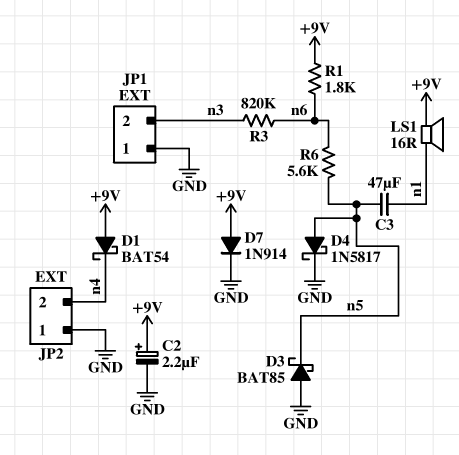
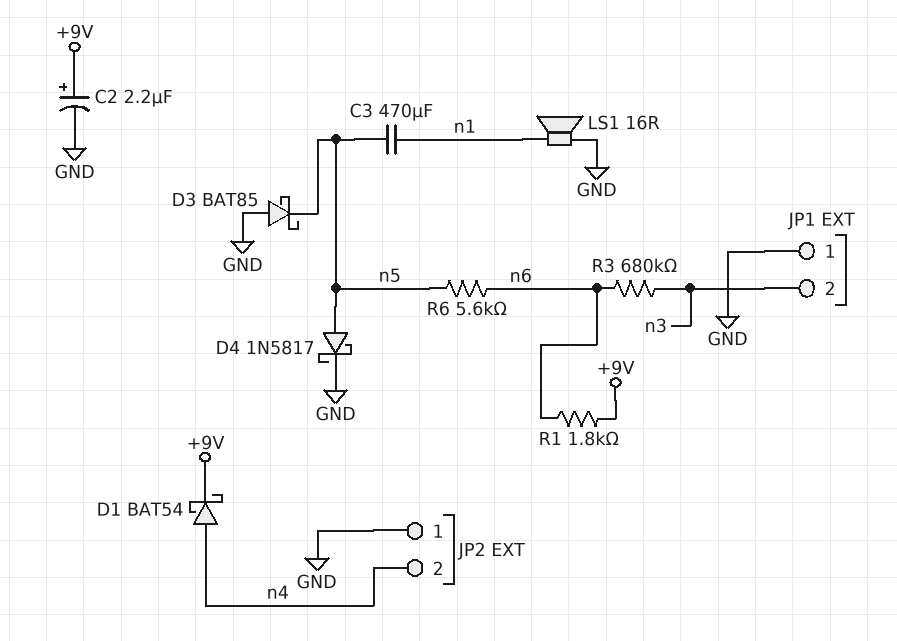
C3: 47uF (n1, n5) -> 470uF (n1, n5)
D1: schottky BAT54 (A +9V, K n4) -> schottky BAT54 (A n4, K +9V)
D7: diode 1N914 (A +9V, K GND) -> none
LS1: speaker 16R (+9V, n1) -> speaker 16R (GND, n1)
R3: 820k (n3, n6) -> 680k (n3, n6)

